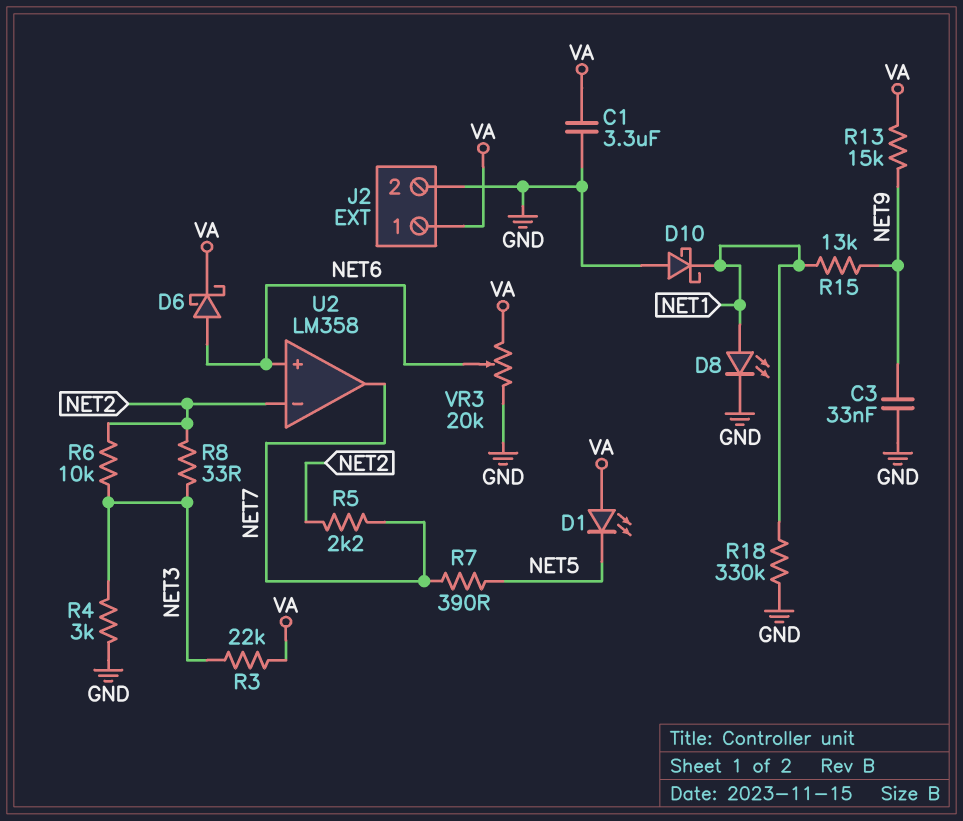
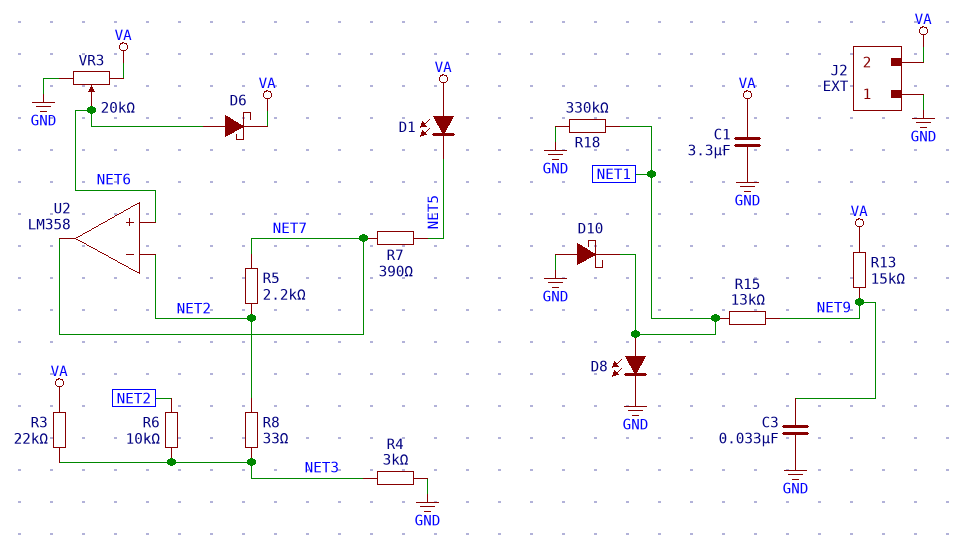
J2 pin 1: VA -> GND
J2 pin 2: GND -> VA

